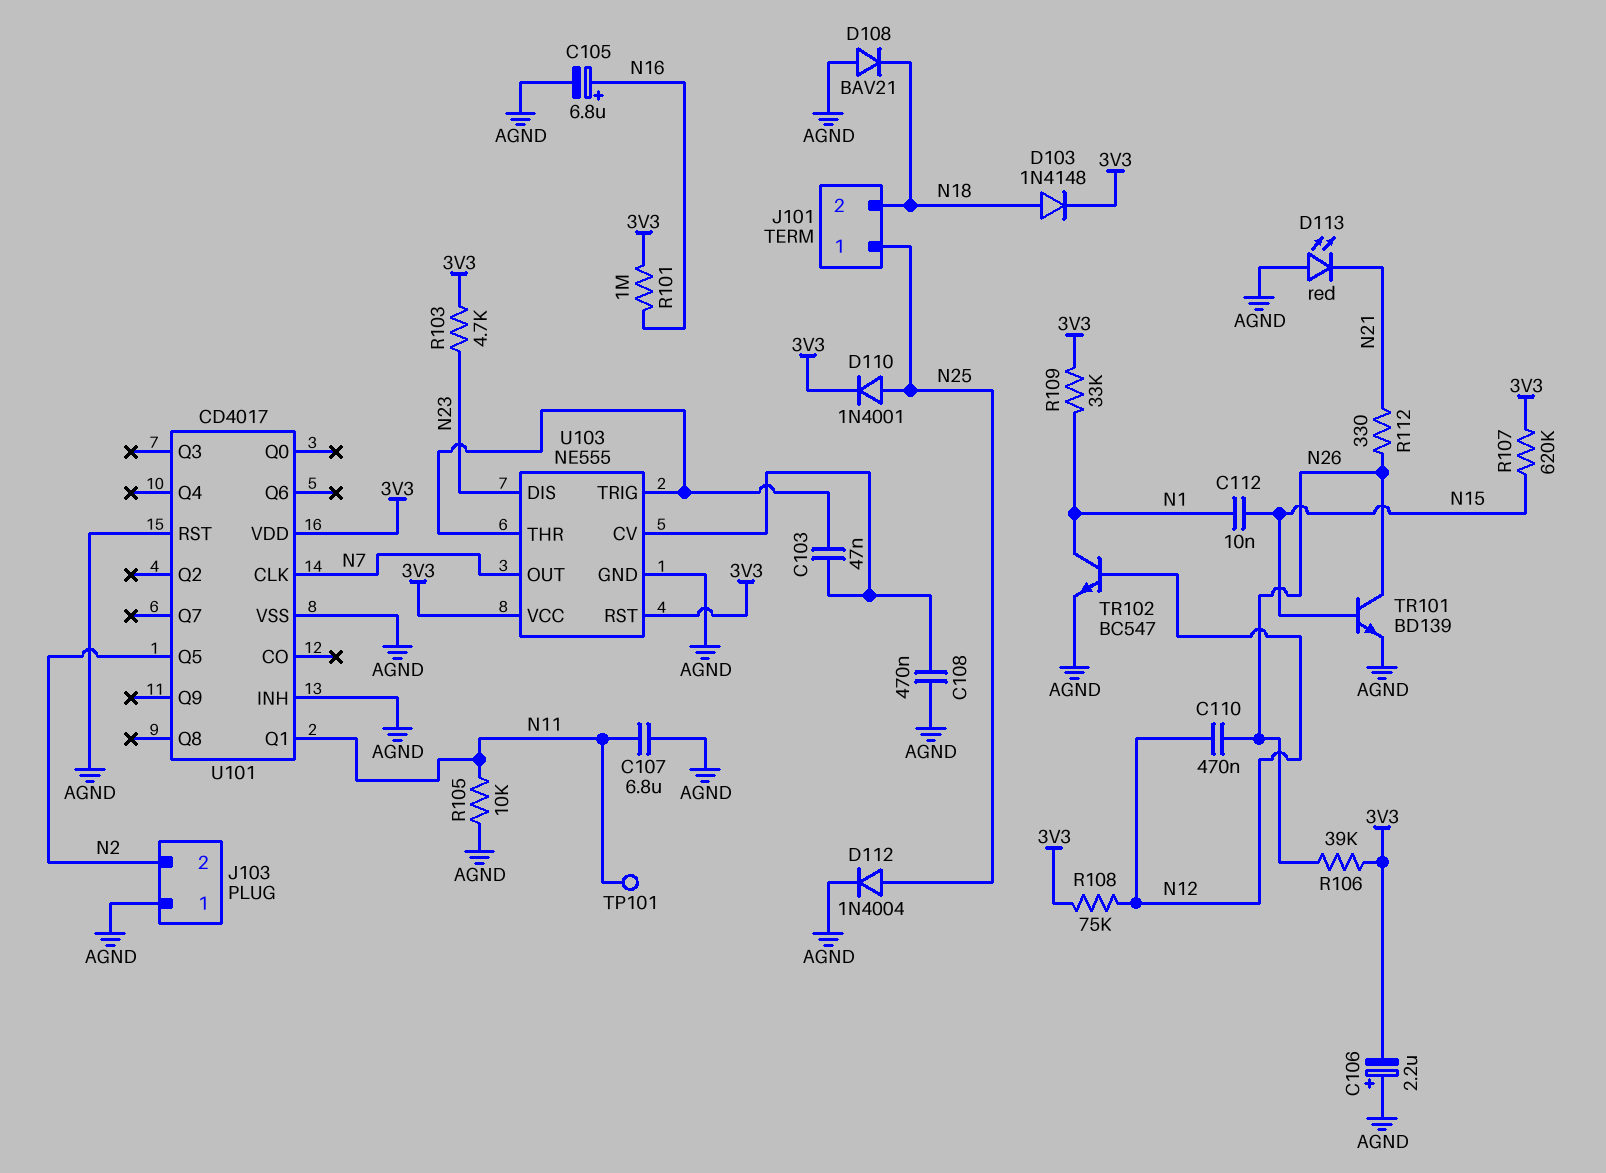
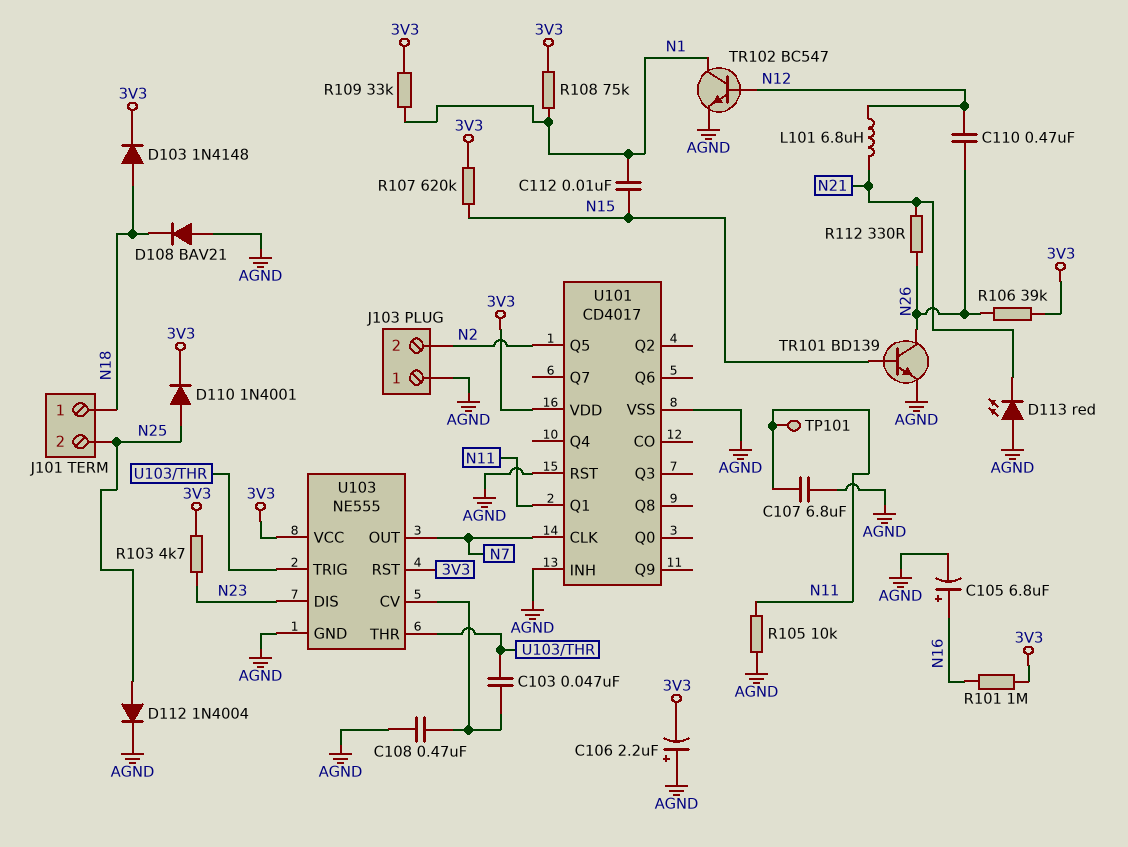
J101 pin 1: N25 -> N18
J101 pin 2: N18 -> N25
L101: none -> 6.8uH (N12, N21)
R108: 75k (3V3, N12) -> 75k (3V3, N1)

